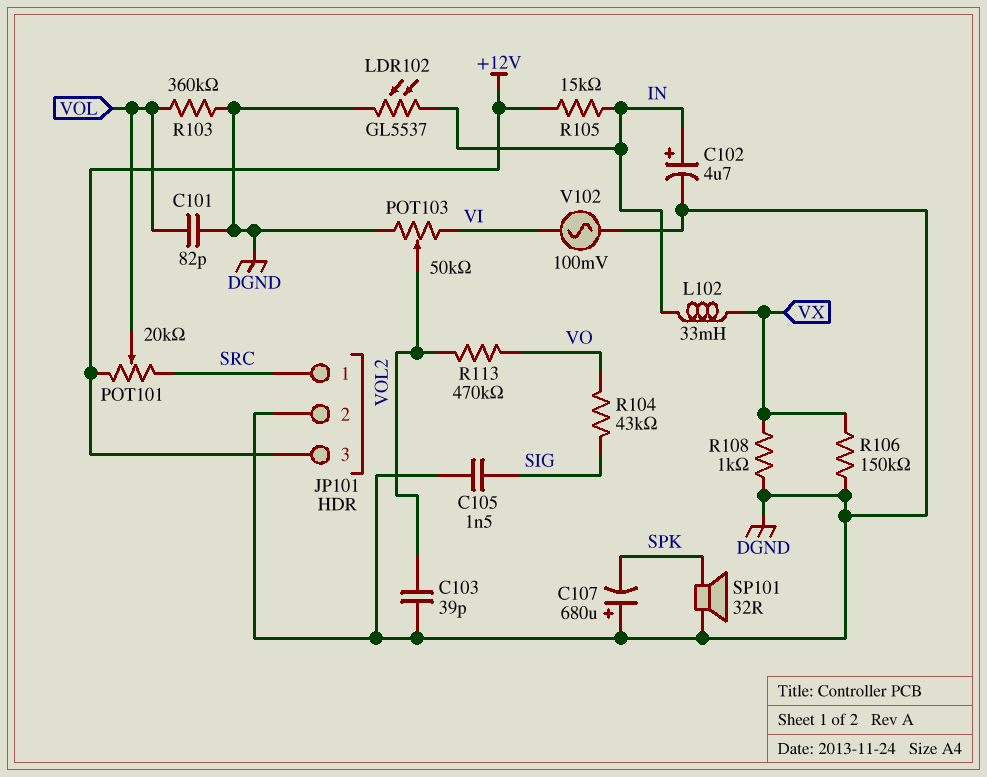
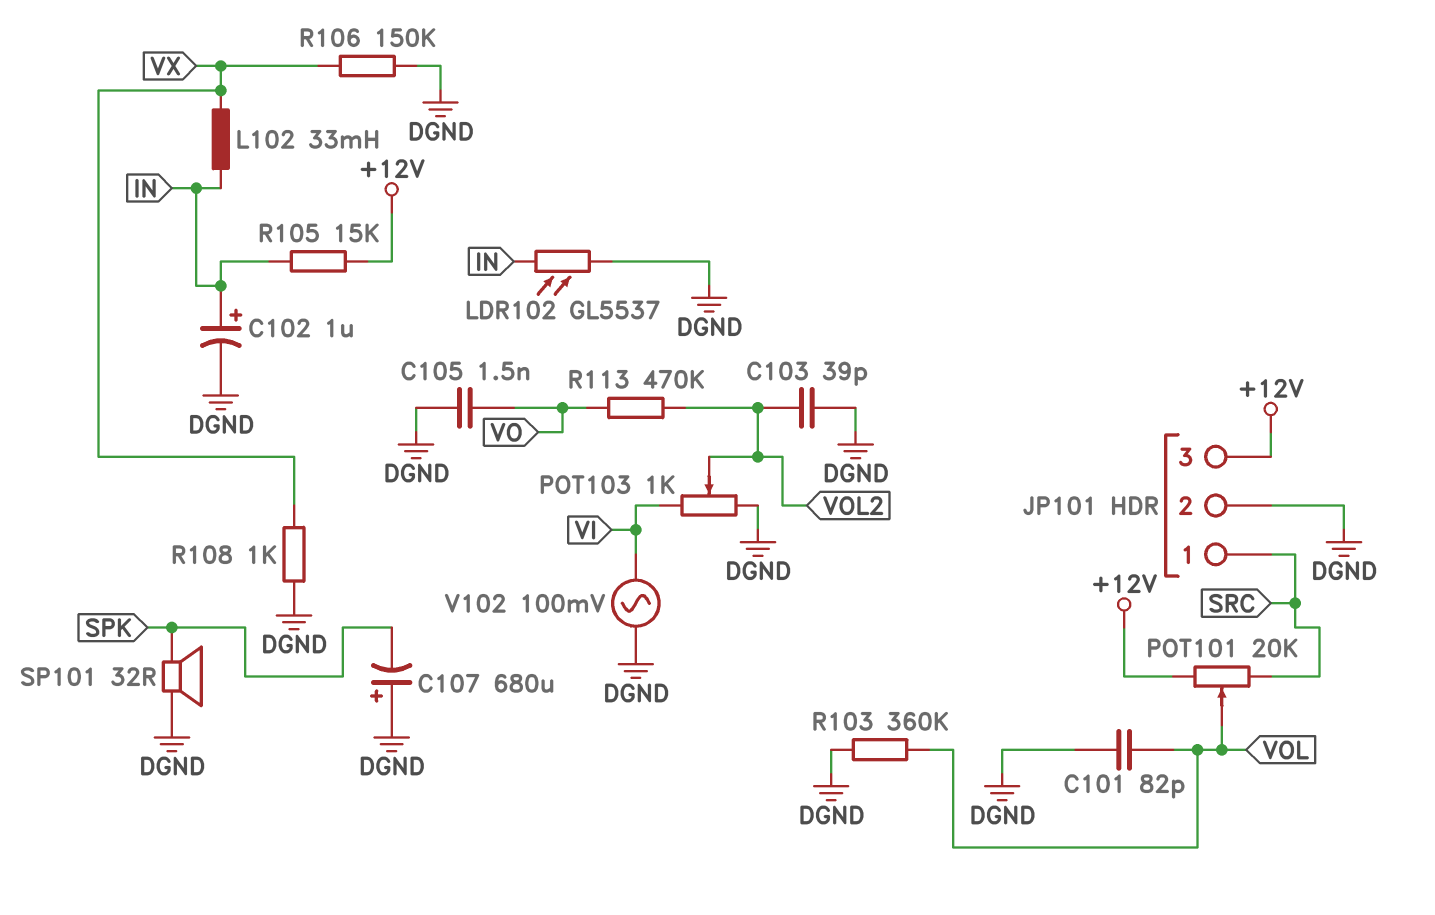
C102: 4.7uF (plus IN, minus DGND) -> 1uF (plus IN, minus DGND)
C105: 1.5nF (DGND, SIG) -> 1.5nF (DGND, VO)
POT103: 50k (DGND, VI, wiper VOL2) -> 1k (DGND, VI, wiper VOL2)
R104: 43k (SIG, VO) -> none

